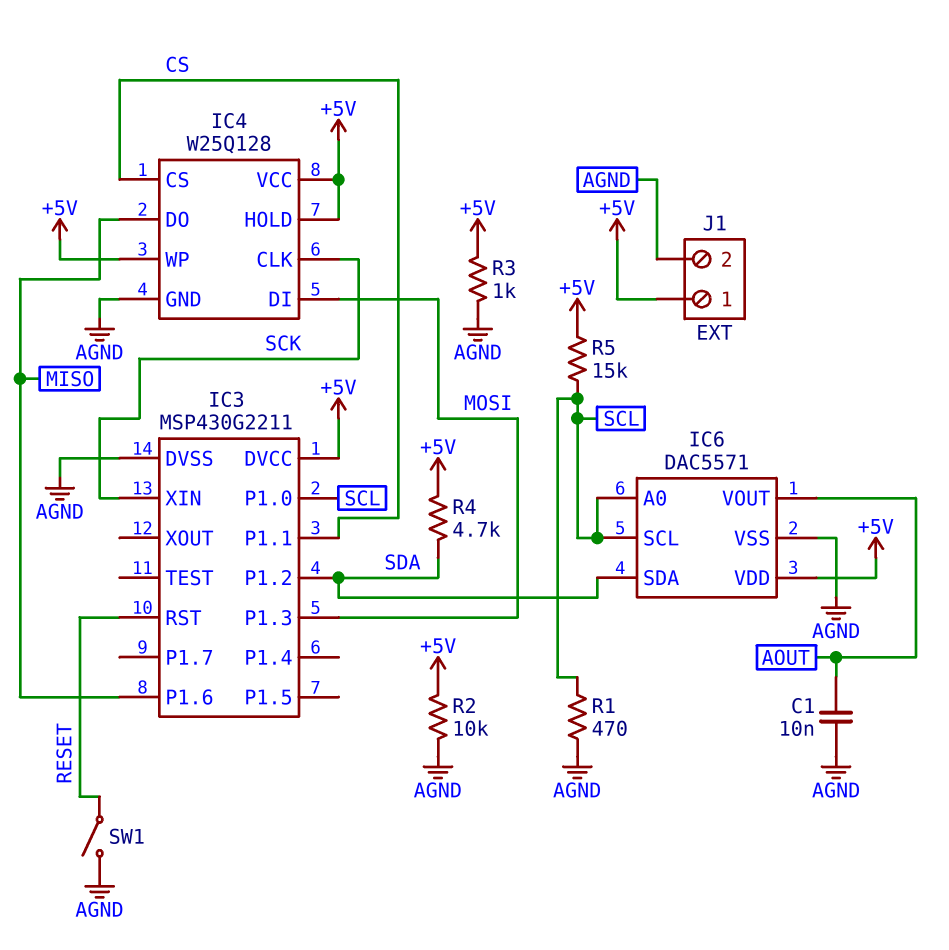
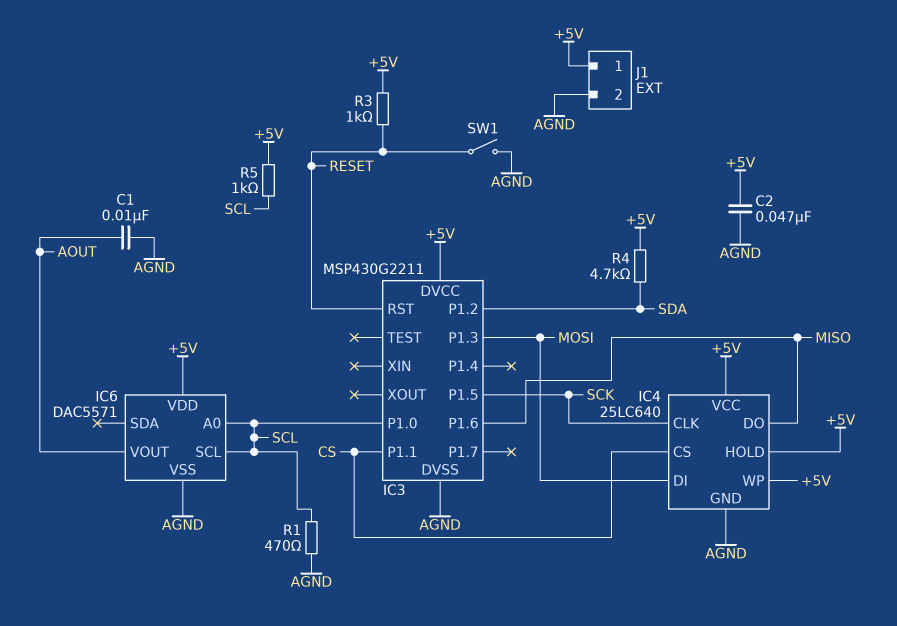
C2: none -> 47nF (+5V, AGND)
IC3 pin P1.5: none -> SCK
IC3 pin XIN: SCK -> none
IC4: W25Q128 -> 25LC640
IC6 pin SDA: SDA -> none
R2: 10k (+5V, AGND) -> none
R3: 1k (+5V, AGND) -> 1k (+5V, RESET)
R5: 15k (+5V, SCL) -> 1k (+5V, SCL)

